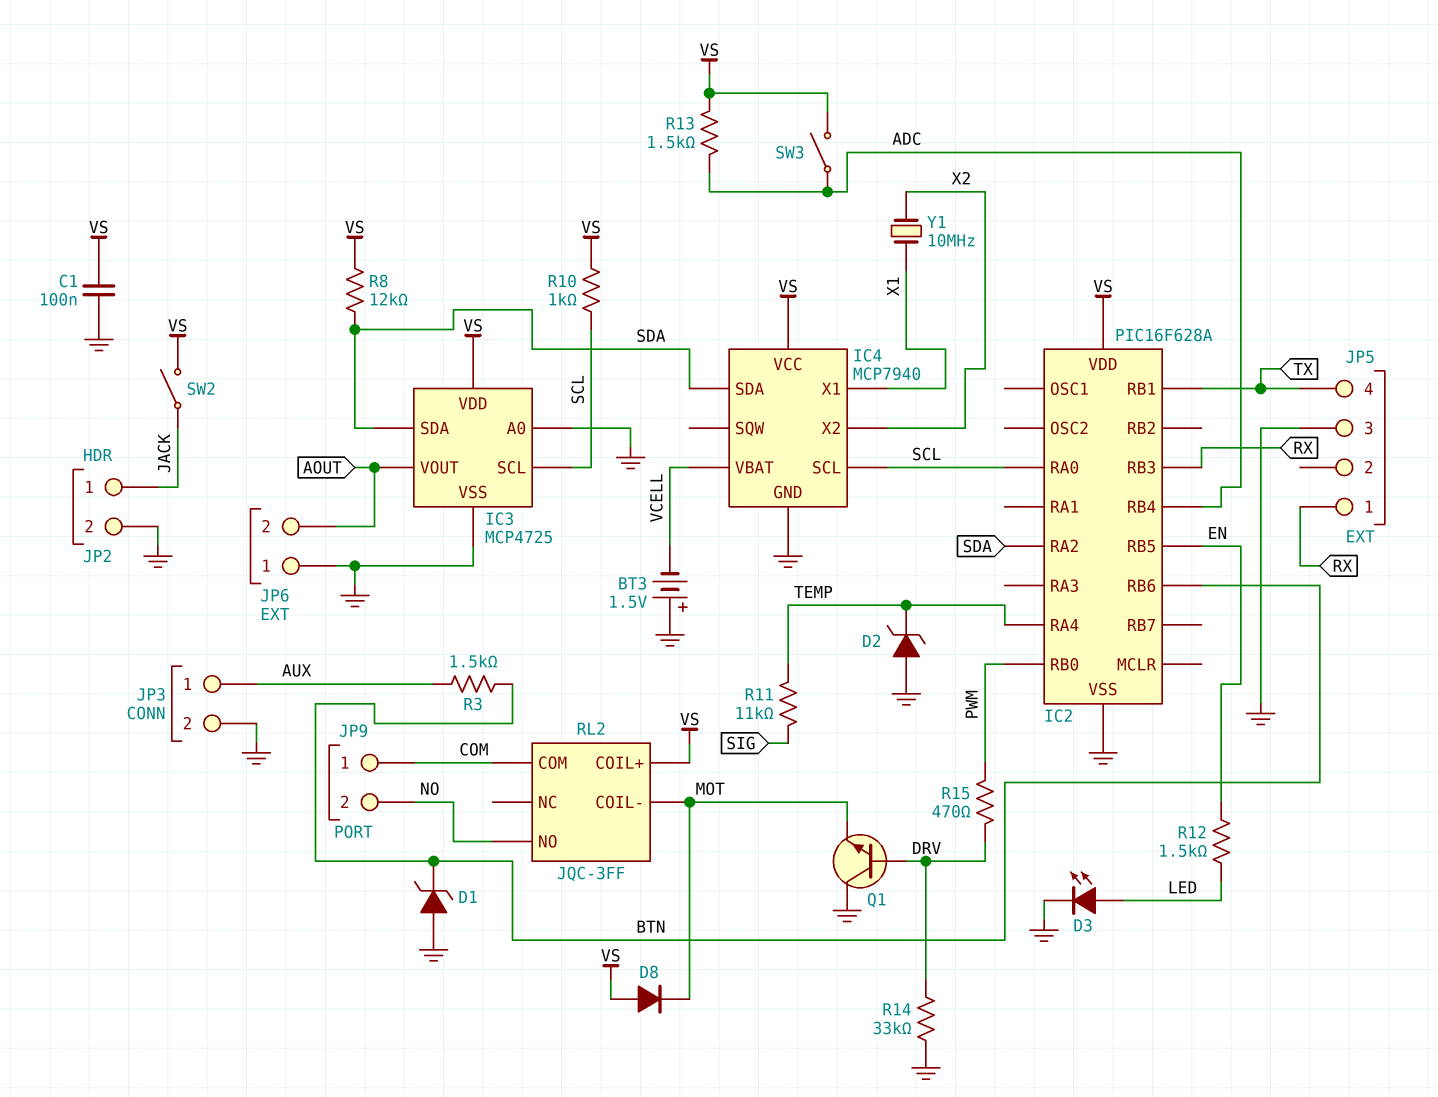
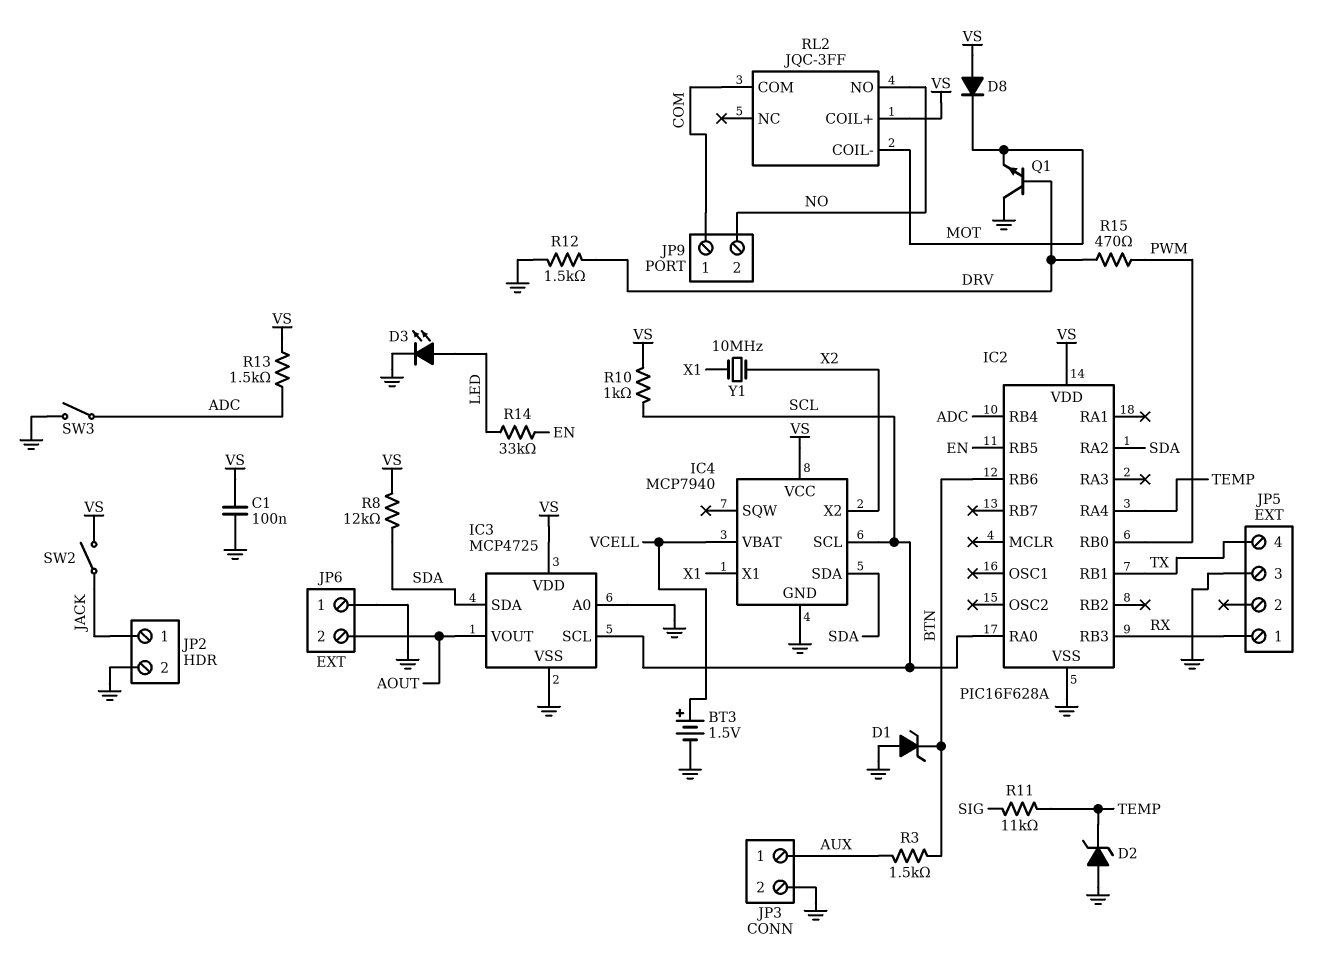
BT3: 1.5V (plus GND, minus VCELL) -> 1.5V (plus VCELL, minus GND)
R12: 1.5k (EN, LED) -> 1.5k (DRV, GND)
R14: 33k (DRV, GND) -> 33k (EN, LED)
SW3: switch (ADC, VS) -> switch (ADC, GND)

